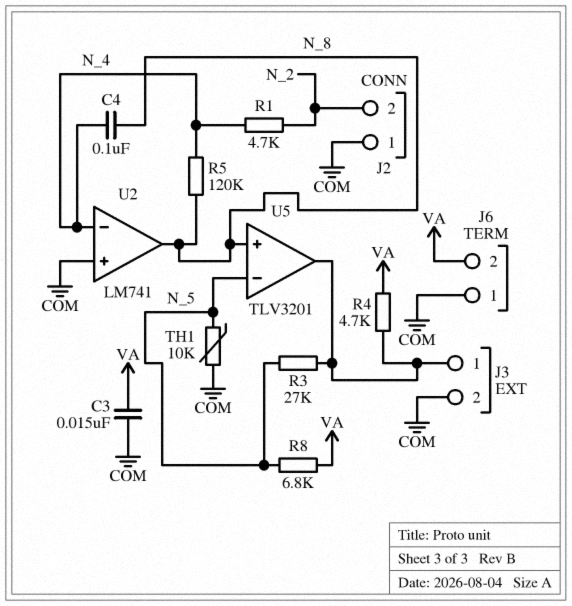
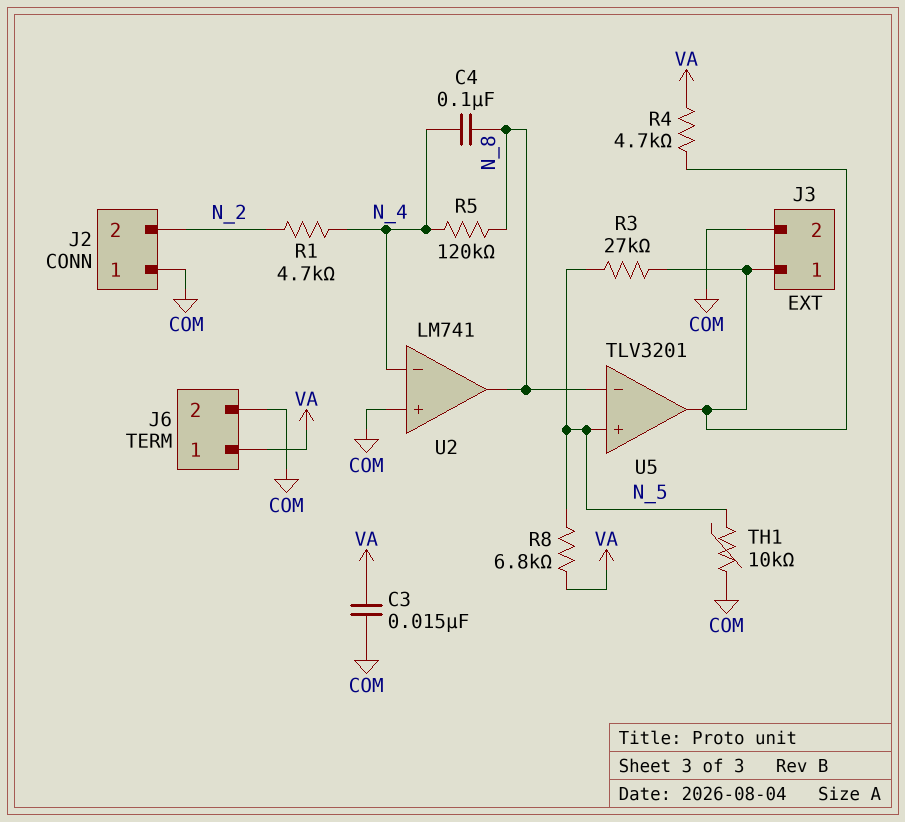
J6 pin 1: COM -> VA
J6 pin 2: VA -> COM
U5 pin in+: N_8 -> N_5
U5 pin in-: N_5 -> N_8

